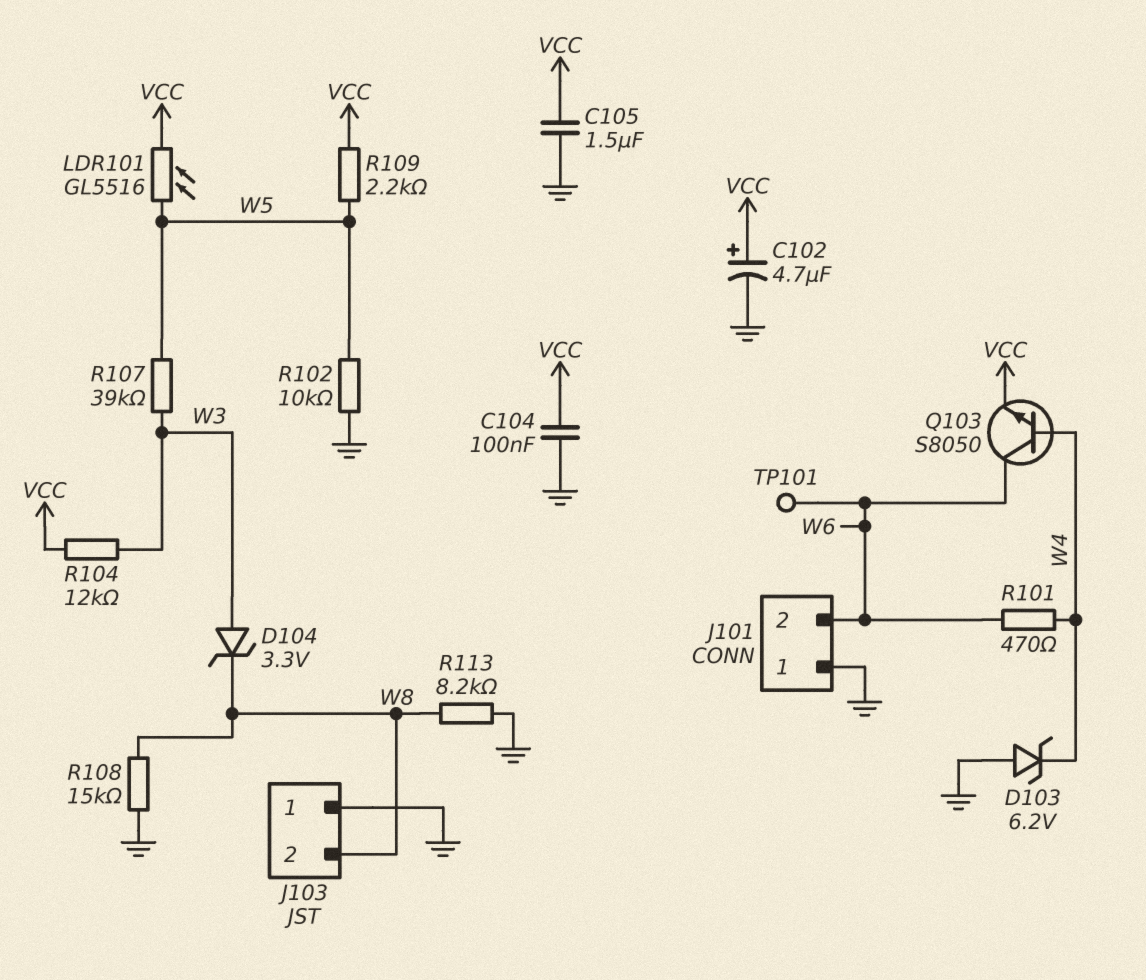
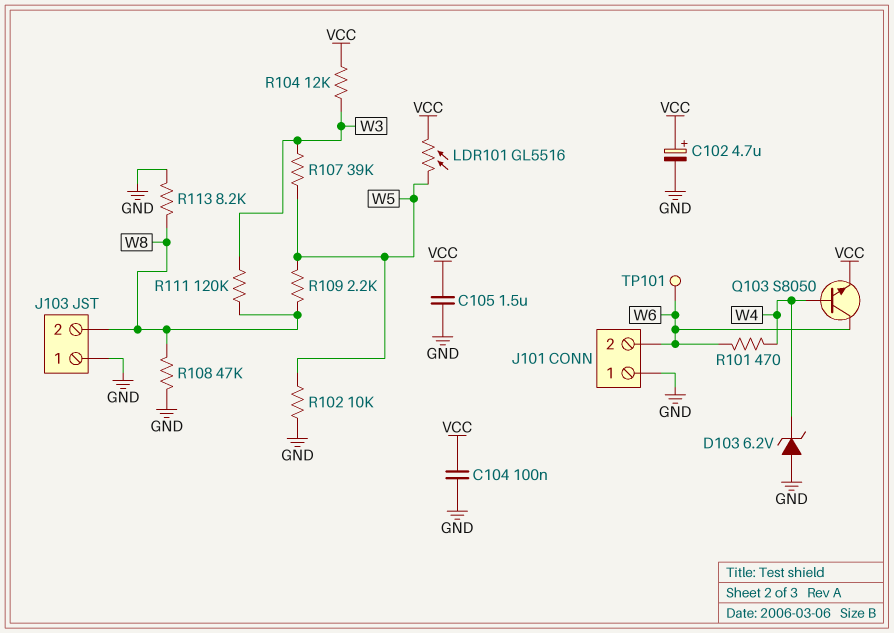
D104: zener 3.3V (A W3, K W8) -> none
R108: 15k (GND, W8) -> 47k (GND, W8)
R109: 2.2k (VCC, W5) -> 2.2k (W5, W8)
R111: none -> 120k (W3, W8)

